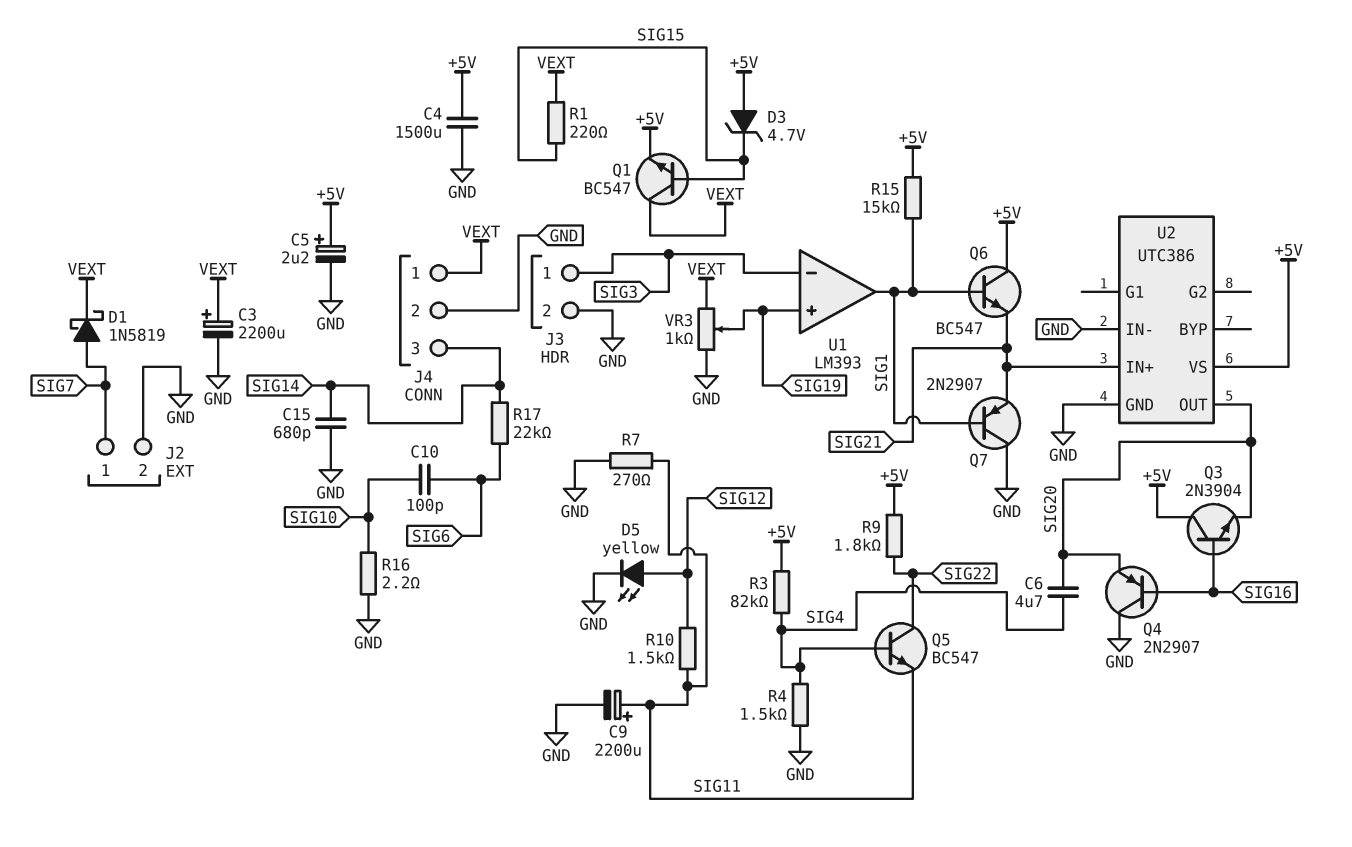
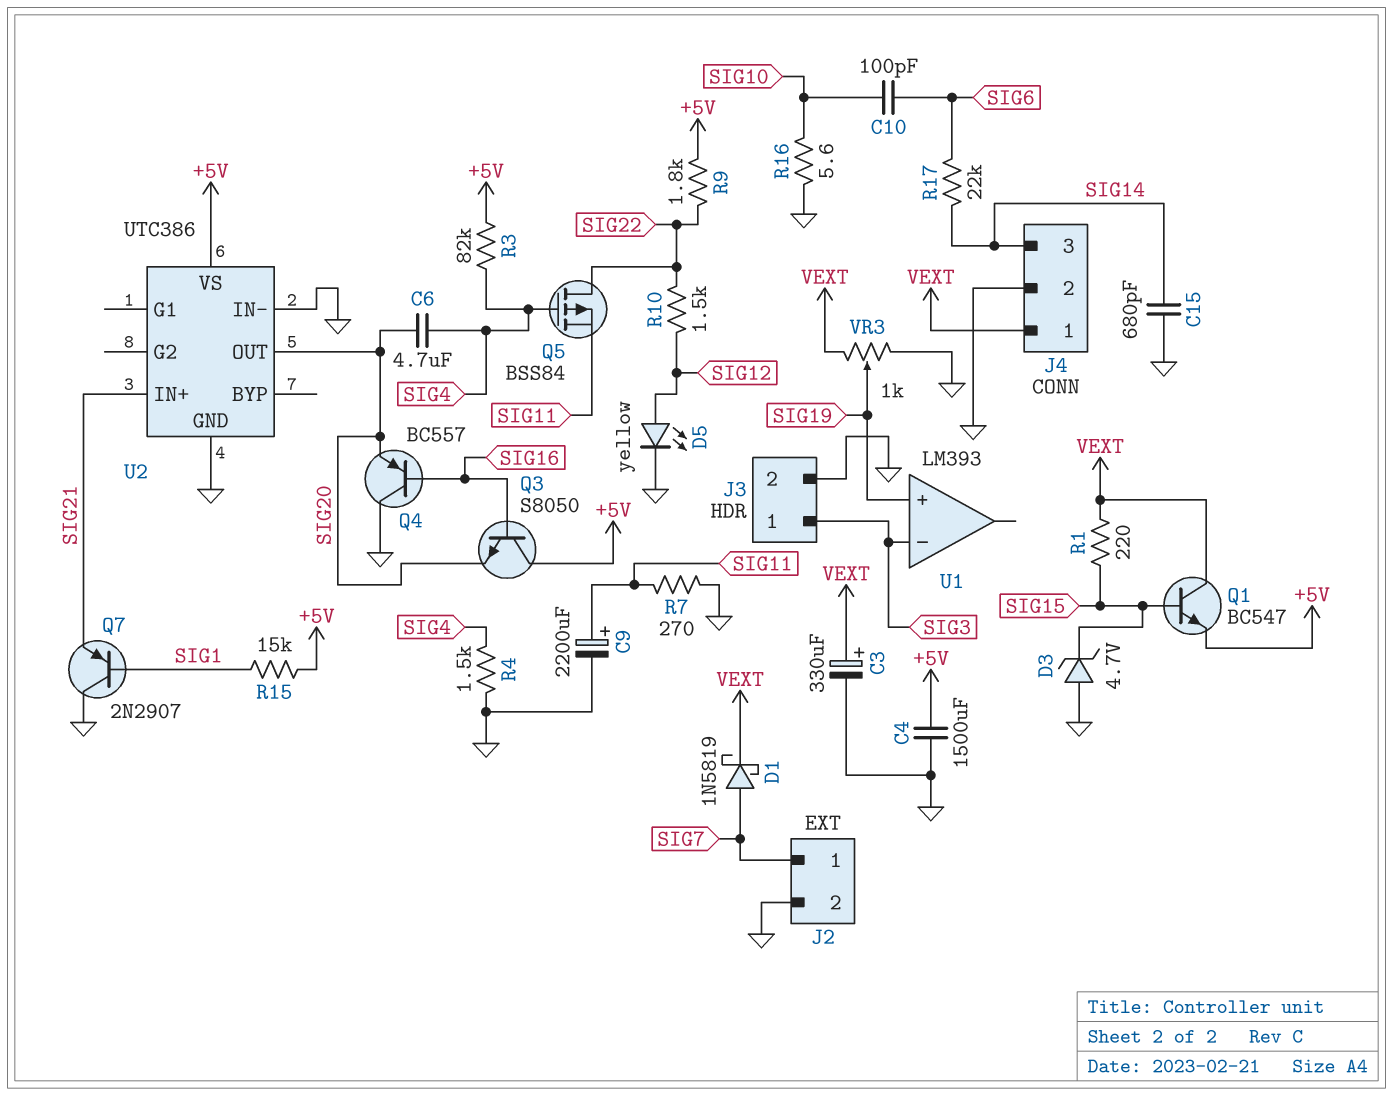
C3: 2200uF (plus VEXT, minus GND) -> 330uF (plus VEXT, minus GND)
C5: 2.2uF (plus +5V, minus GND) -> none
D3: zener 4.7V (A +5V, K SIG15) -> zener 4.7V (A GND, K SIG15)
Q3: NPN 2N3904 (B SIG16, C +5V, E SIG20) -> NPN S8050 (B SIG16, C +5V, E SIG20)
Q4: PNP 2N2907 (B SIG16, C GND, E SIG20) -> PNP BC557 (B SIG16, C GND, E SIG20)
Q5: NPN BC547 (B SIG4, C SIG22, E SIG11) -> PMOS BSS84 (G SIG4, D SIG22, S SIG11)
Q6: NPN BC547 (B SIG1, C +5V, E SIG21) -> none
R10: 1.5k (SIG11, SIG12) -> 1.5k (SIG12, SIG22)
R16: 2.2 (GND, SIG10) -> 5.6 (GND, SIG10)
U1 pin out: SIG1 -> none

